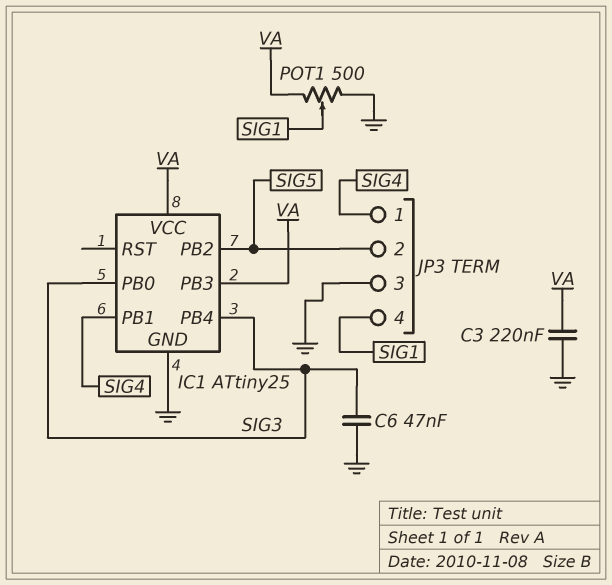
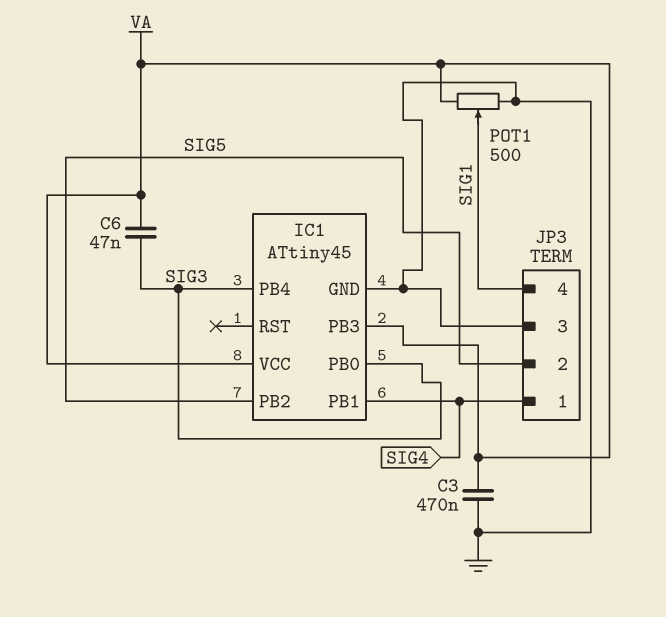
C3: 220nF (GND, VA) -> 470nF (GND, VA)
C6: 47nF (GND, SIG3) -> 47nF (SIG3, VA)
IC1: ATtiny25 -> ATtiny45

